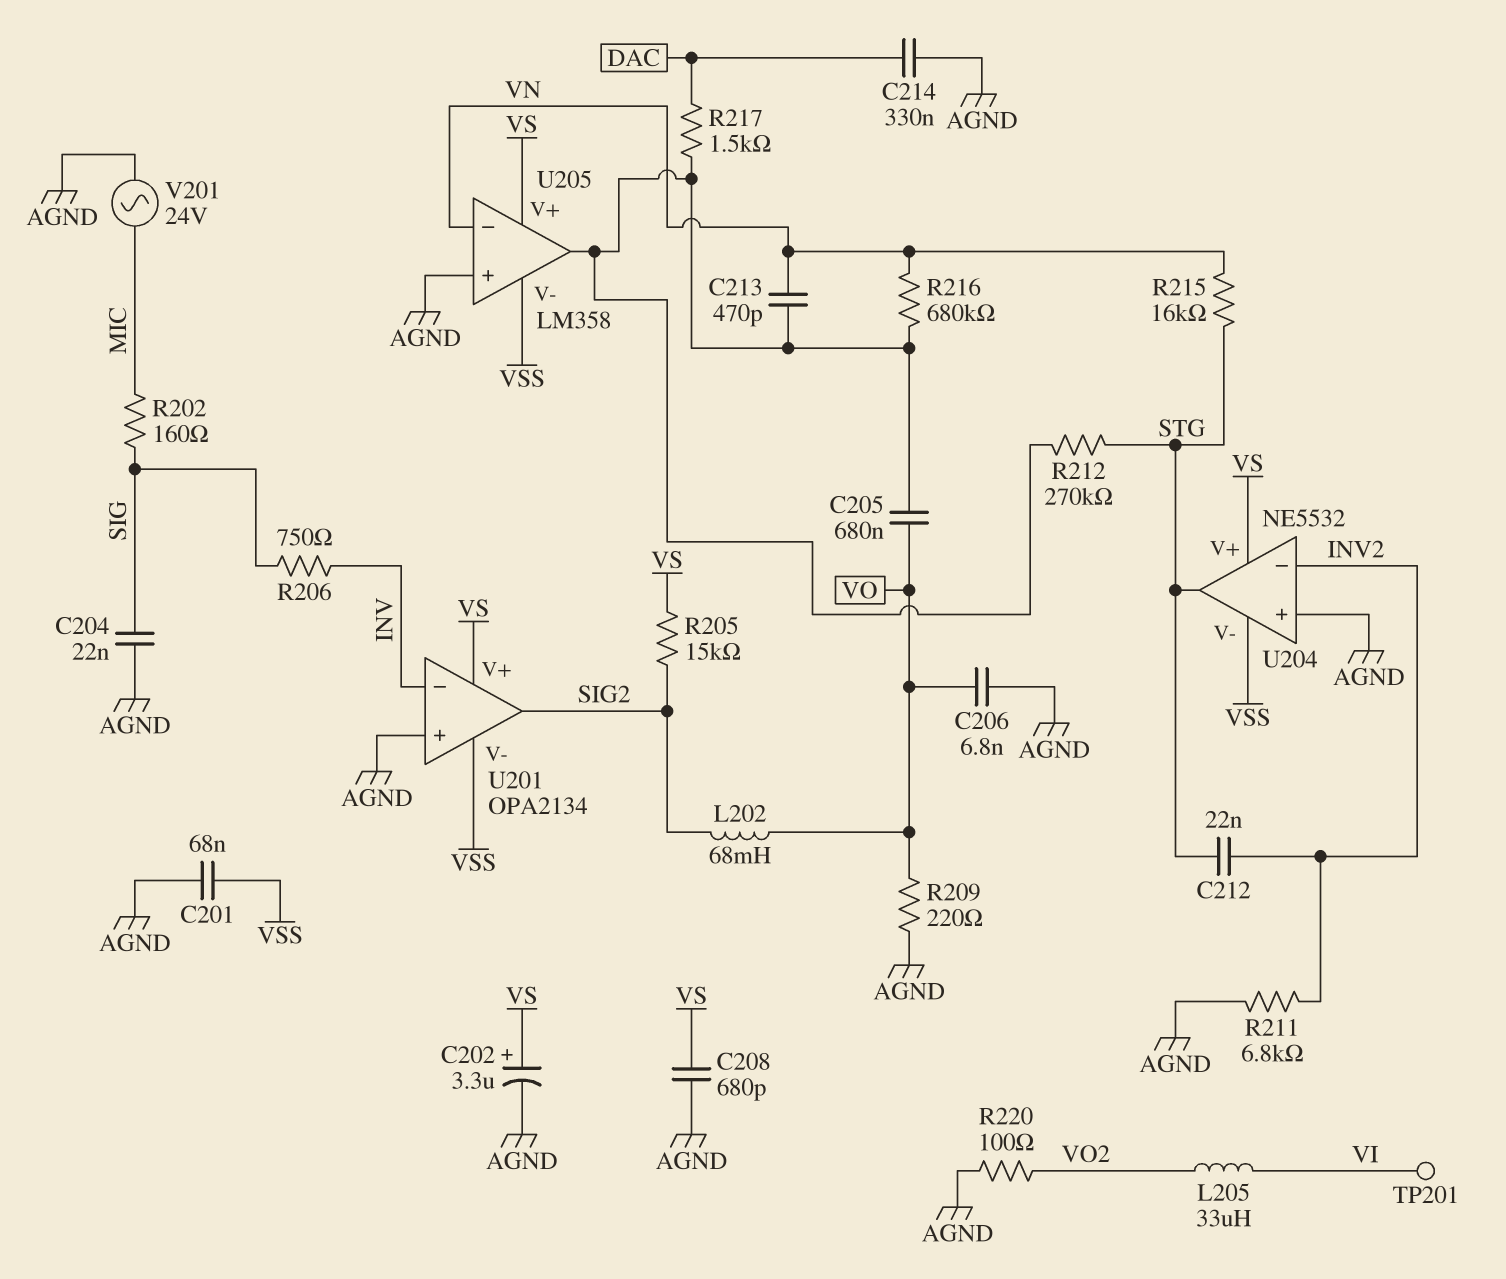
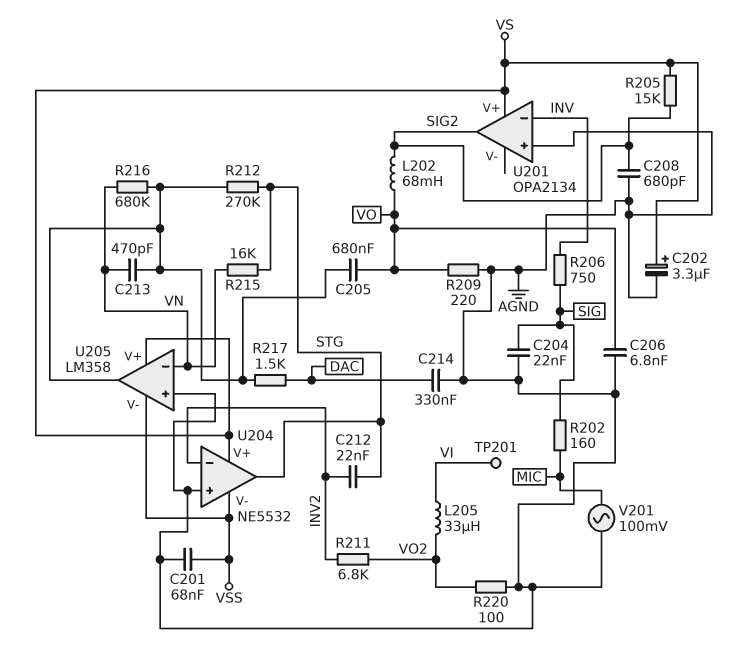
C208: 680pF (AGND, VS) -> 680pF (AGND, SIG2)
R211: 6.8k (AGND, INV2) -> 6.8k (INV2, VO2)
U201 pin V-: VSS -> none
V201: AC 24V (AGND, MIC) -> AC 100mV (AGND, MIC)

